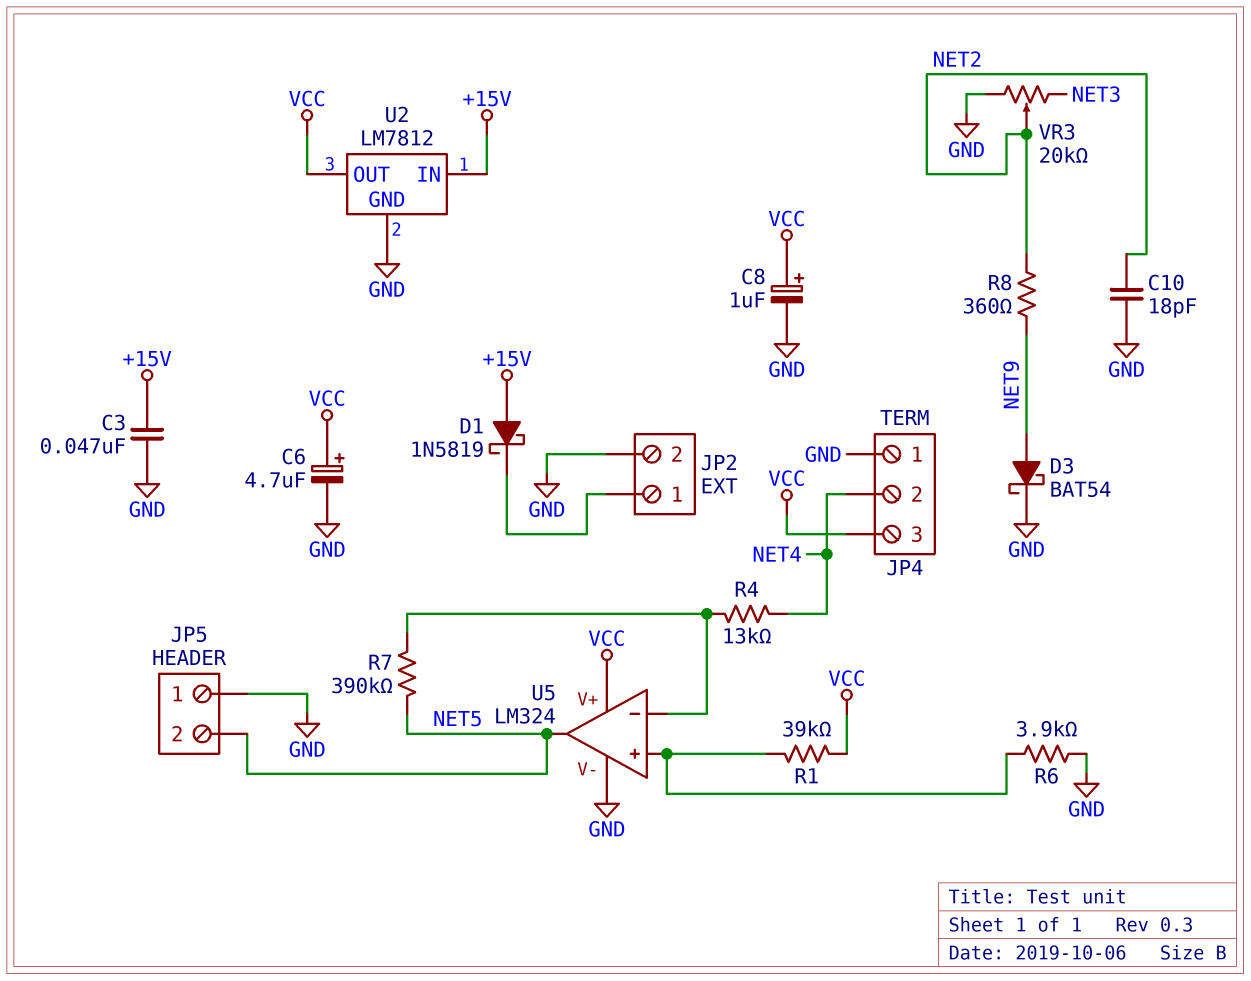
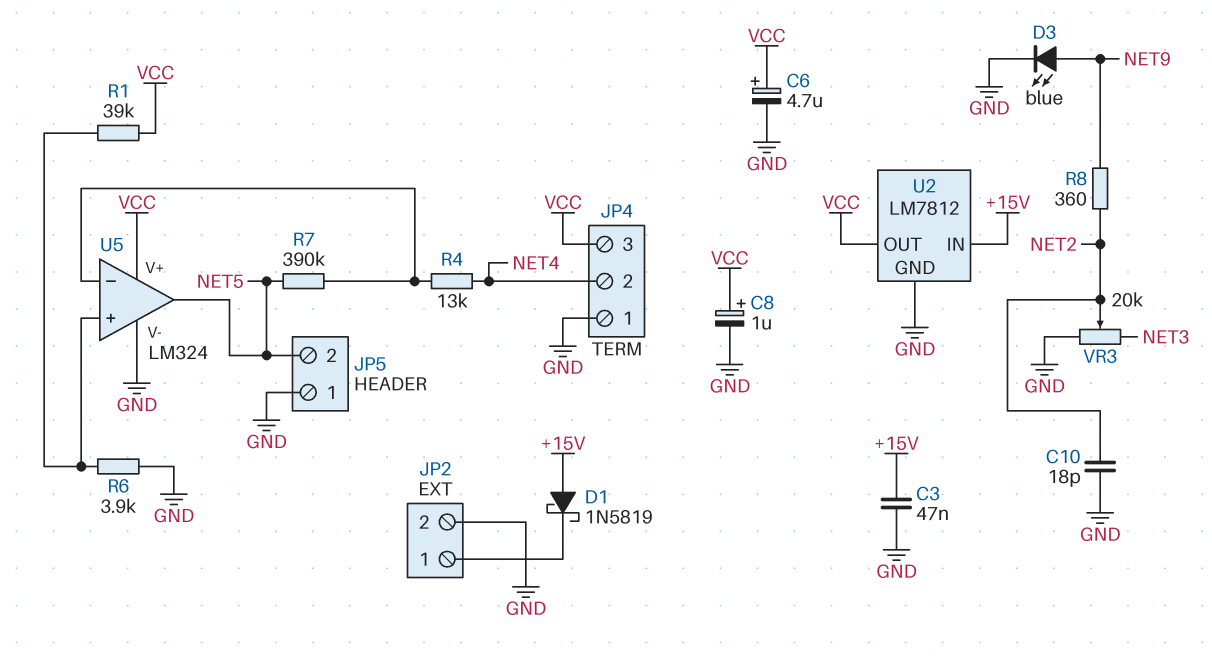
D3: schottky BAT54 (A NET9, K GND) -> LED blue (A NET9, K GND)

